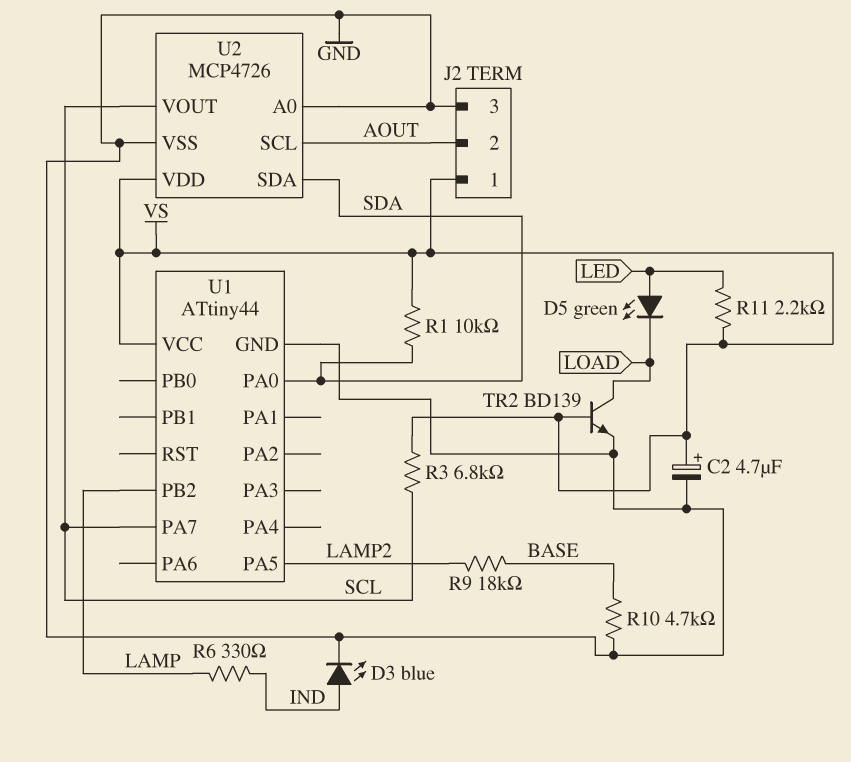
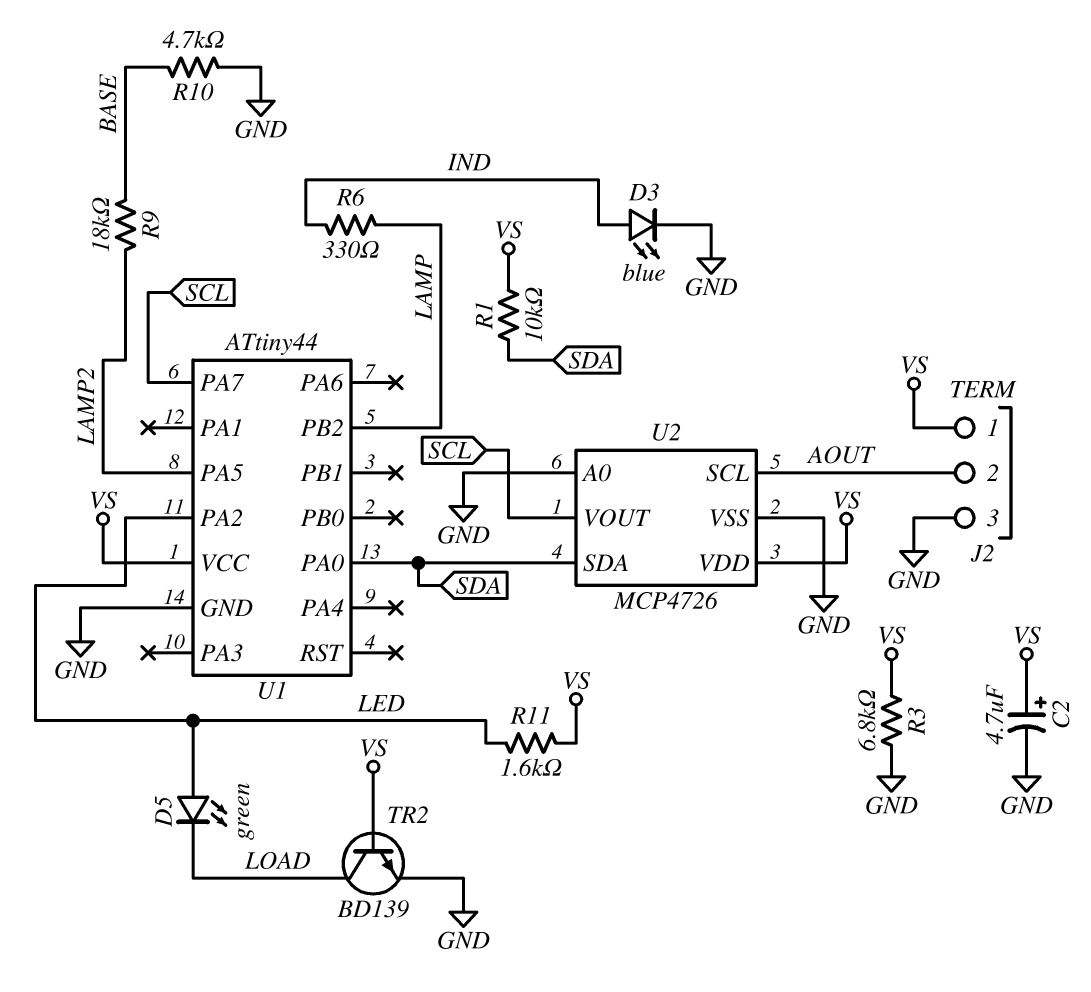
R3: 6.8k (SCL, VS) -> 6.8k (GND, VS)
R11: 2.2k (LED, VS) -> 1.6k (LED, VS)
U1 pin PA2: none -> LED

